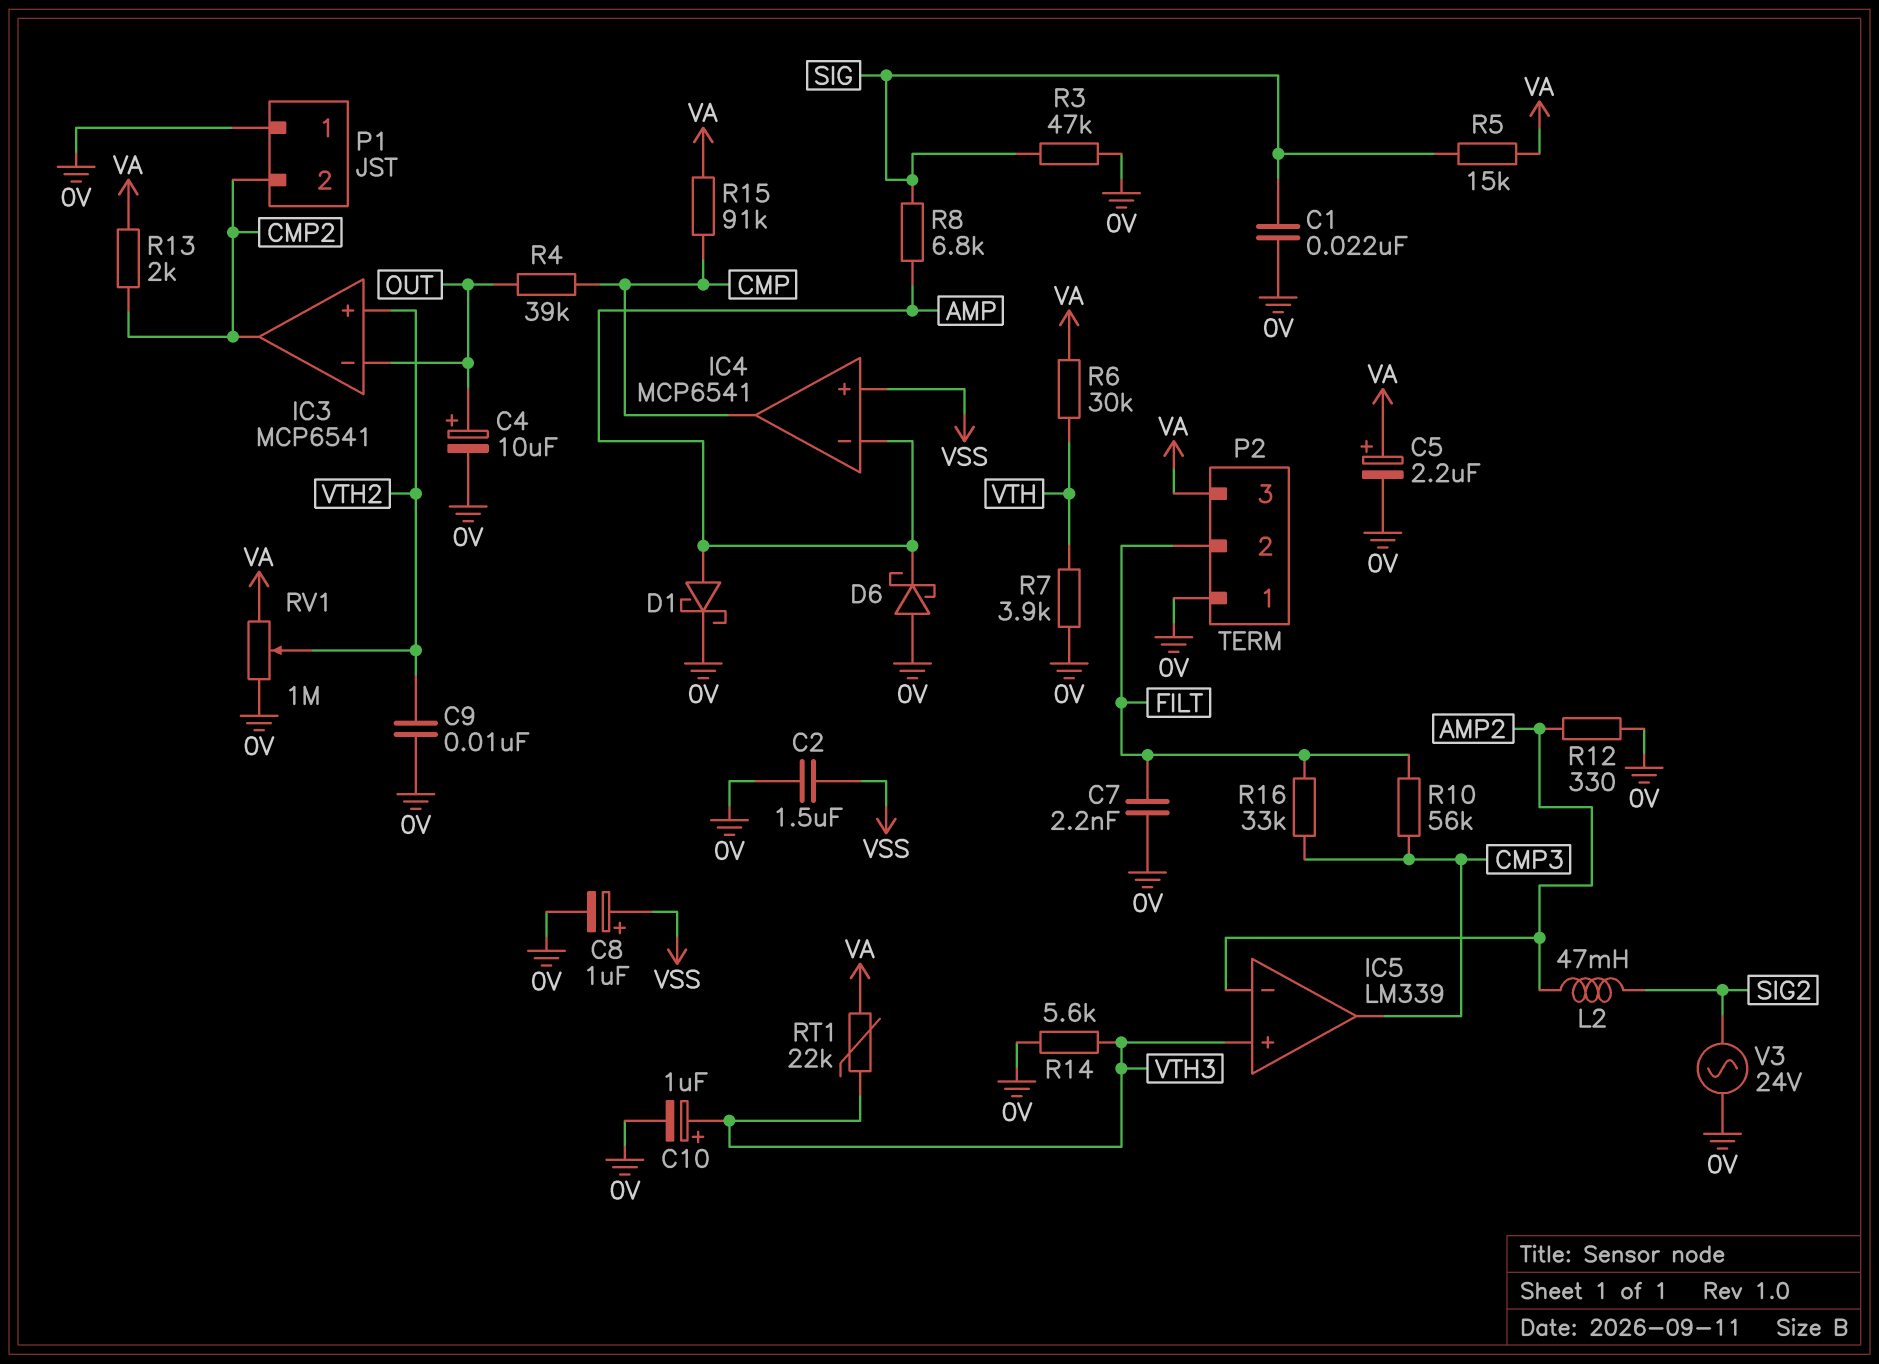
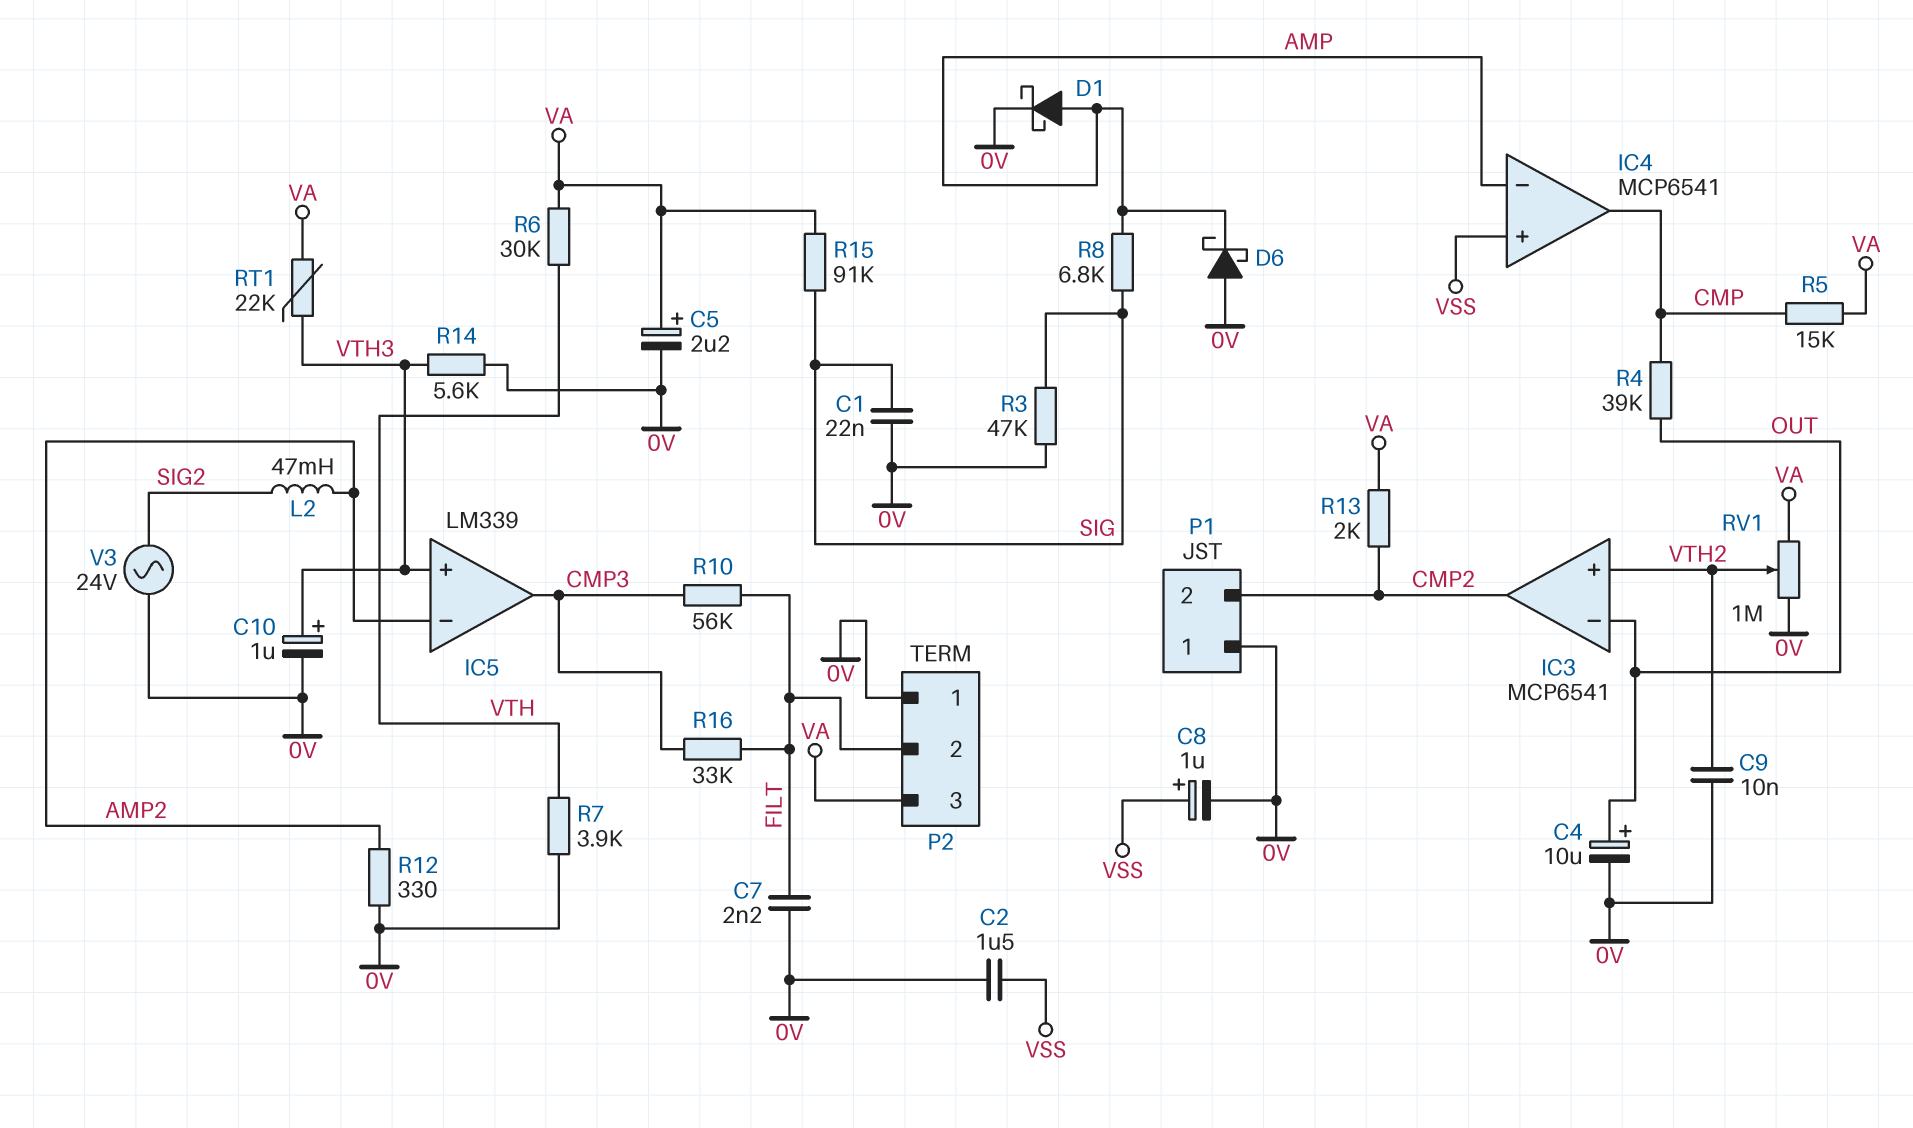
R5: 15k (SIG, VA) -> 15k (CMP, VA)
R15: 91k (CMP, VA) -> 91k (SIG, VA)

